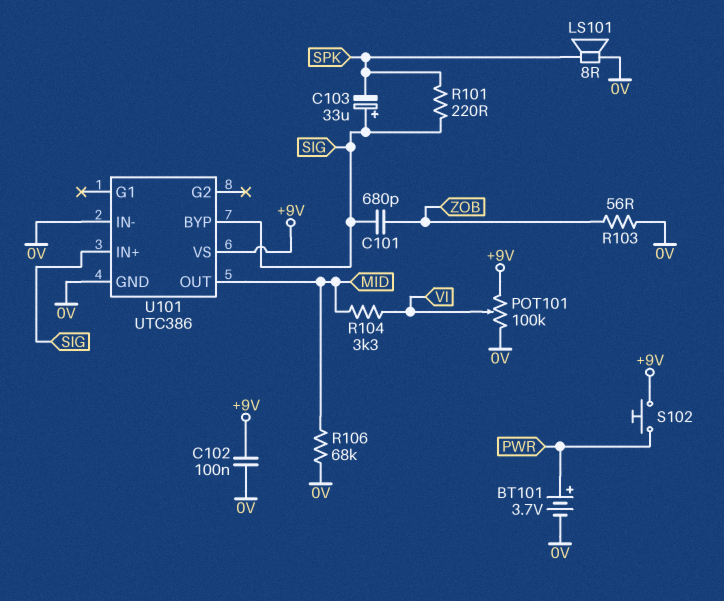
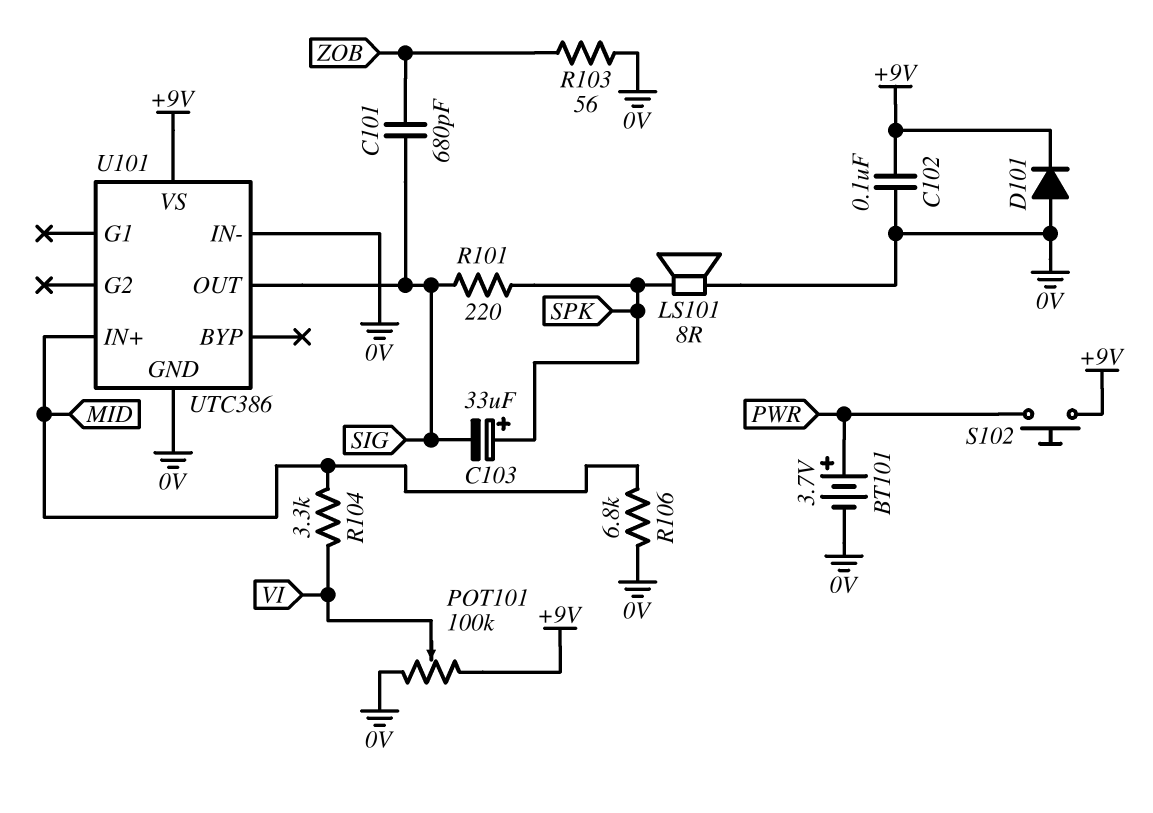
C103: 33uF (plus SIG, minus SPK) -> 33uF (plus SPK, minus SIG)
D101: none -> diode (A 0V, K +9V)
R106: 68k (0V, MID) -> 6.8k (0V, MID)
U101 pin BYP: SIG -> none
U101 pin IN+: SIG -> MID
U101 pin OUT: MID -> SIG

